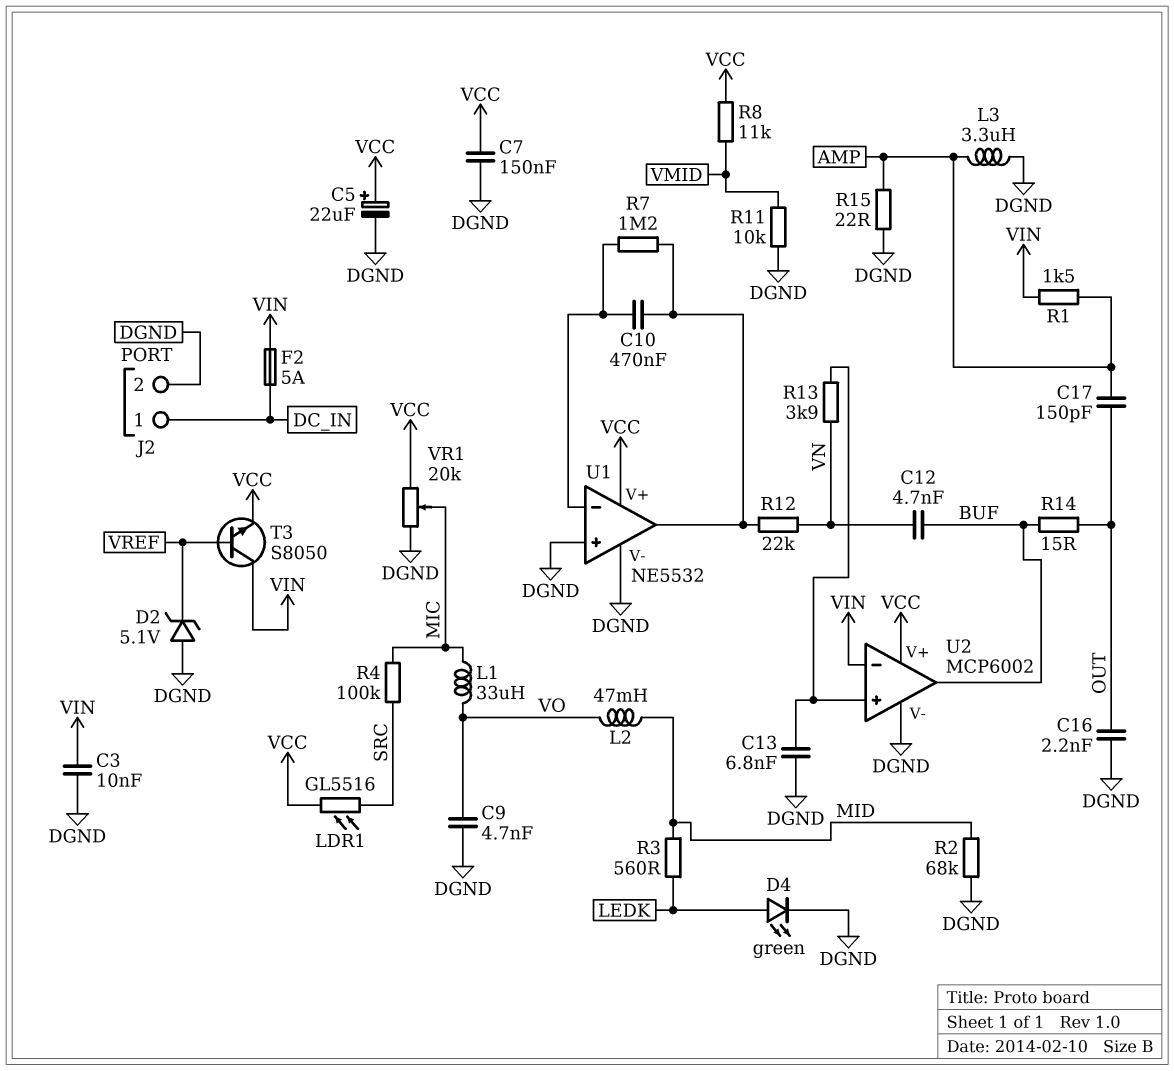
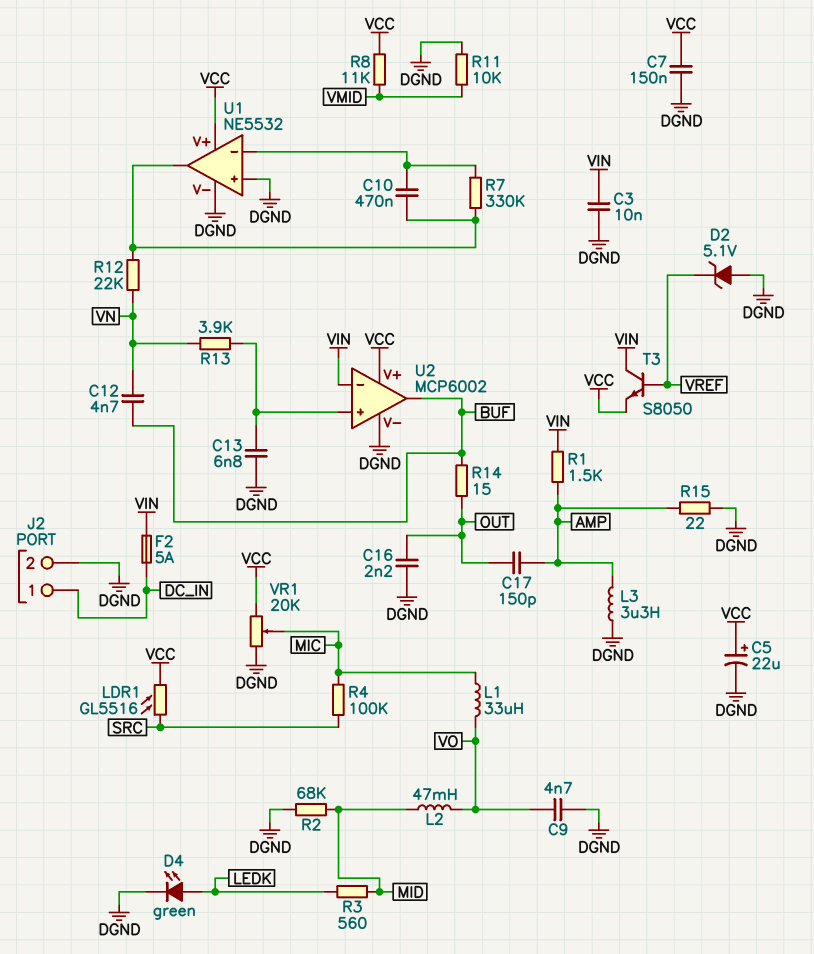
R7: 1.2M (U1/in-, U1/out) -> 330k (U1/in-, U1/out)

